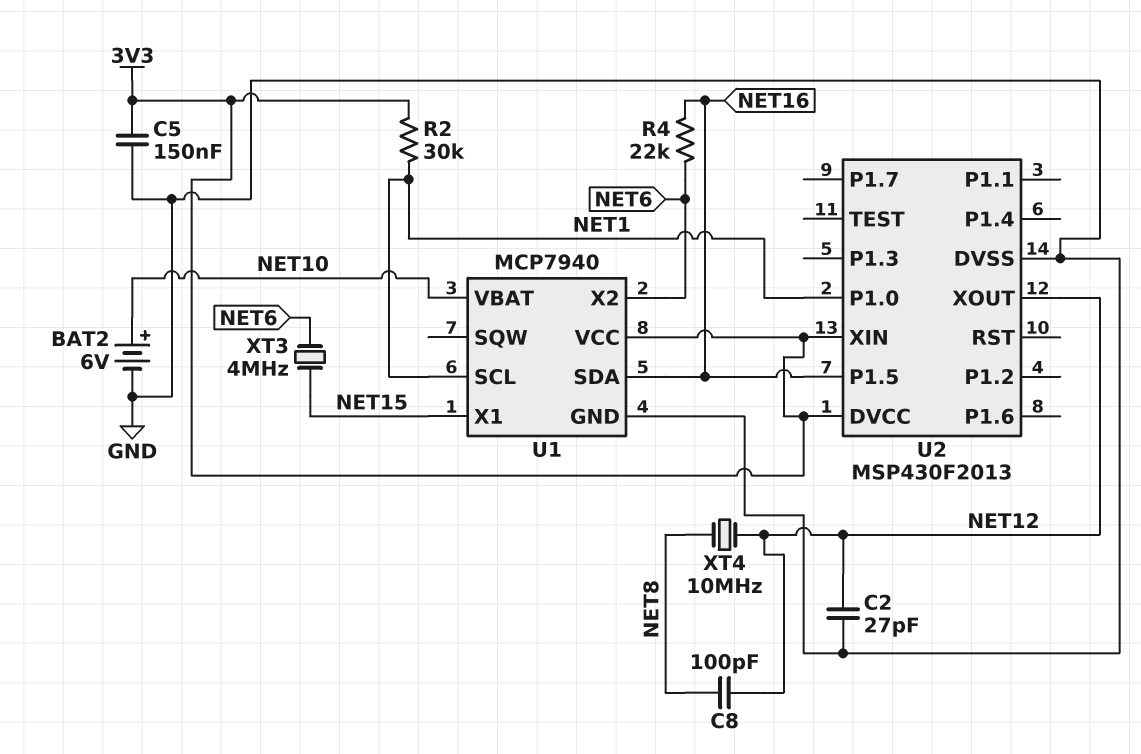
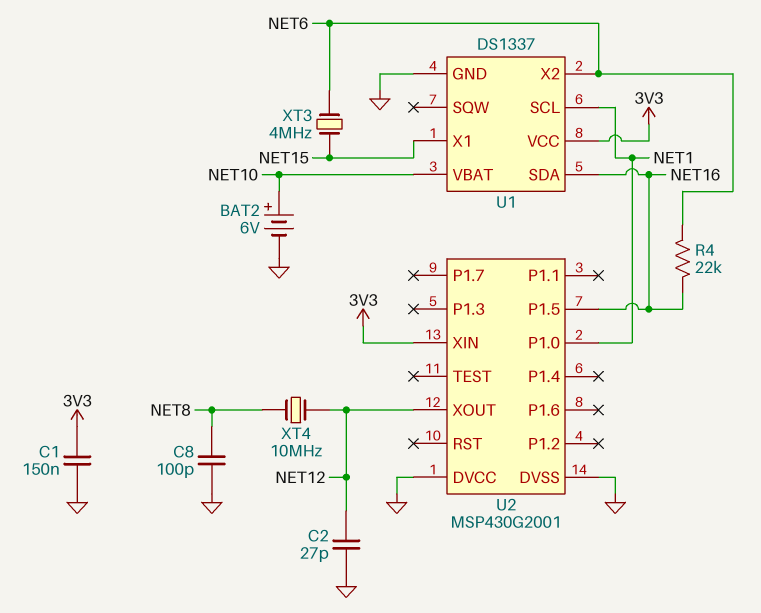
C1: none -> 150nF (3V3, GND)
C5: 150nF (3V3, GND) -> none
C8: 100pF (NET8, NET12) -> 100pF (GND, NET8)
R2: 30k (3V3, NET1) -> none
U1: MCP7940 -> DS1337
U2: MSP430F2013 -> MSP430G2001
U2 pin DVCC: 3V3 -> GND

